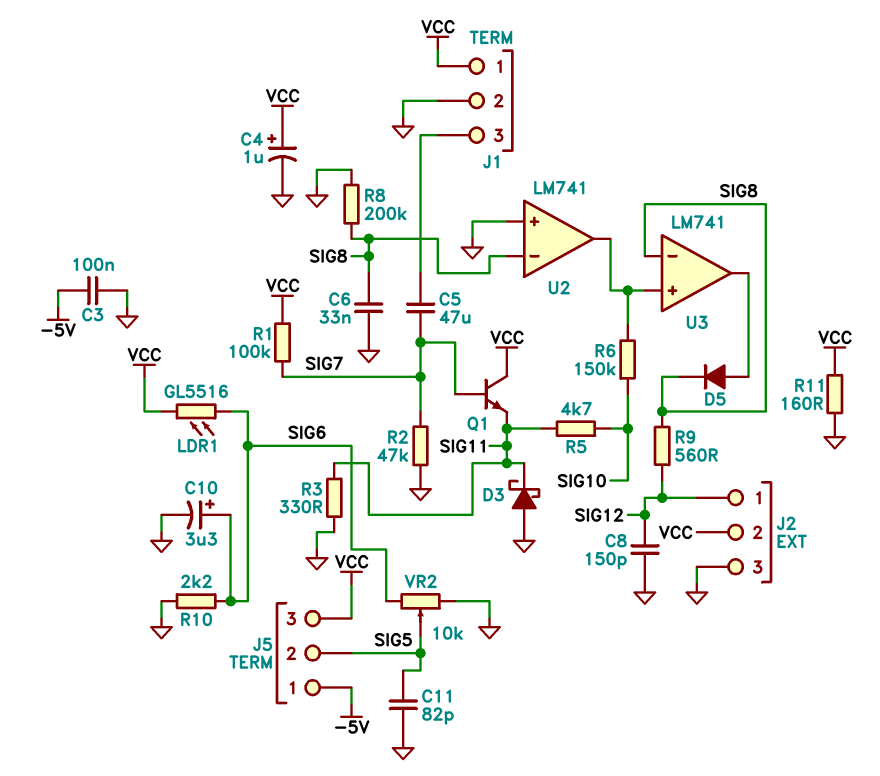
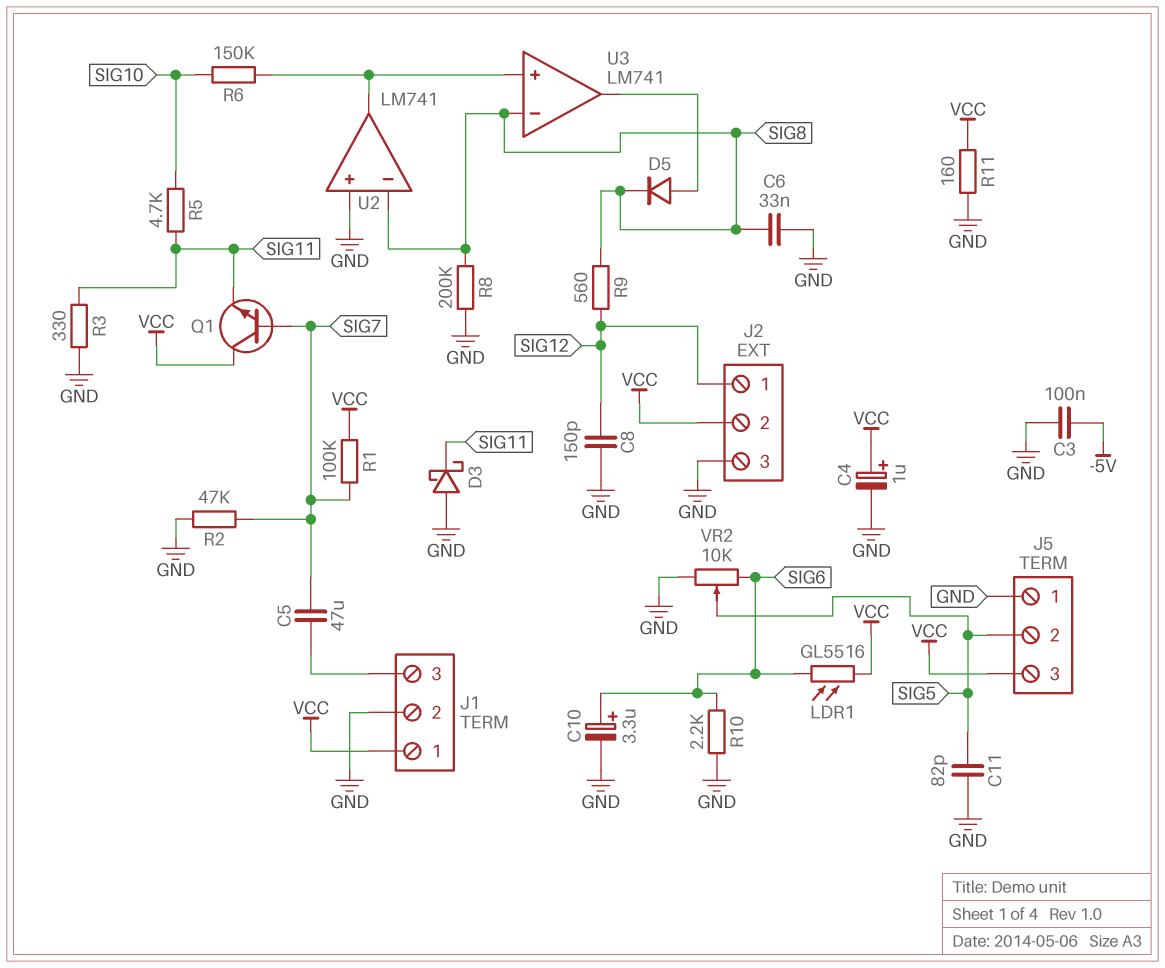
J5 pin 1: -5V -> GND

